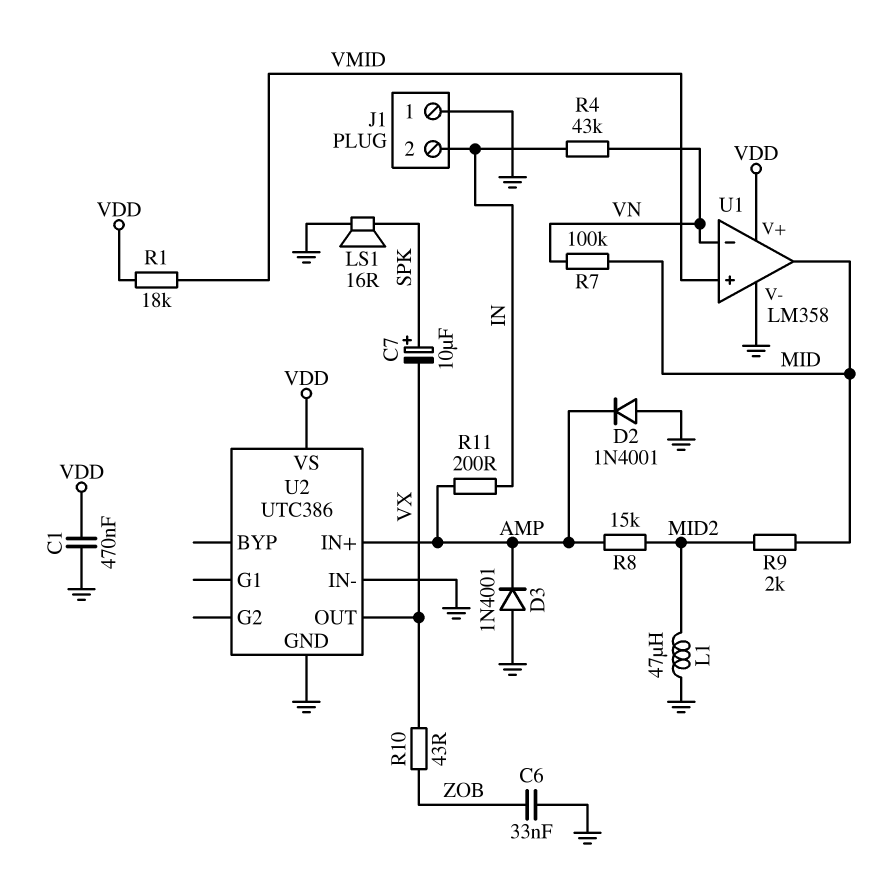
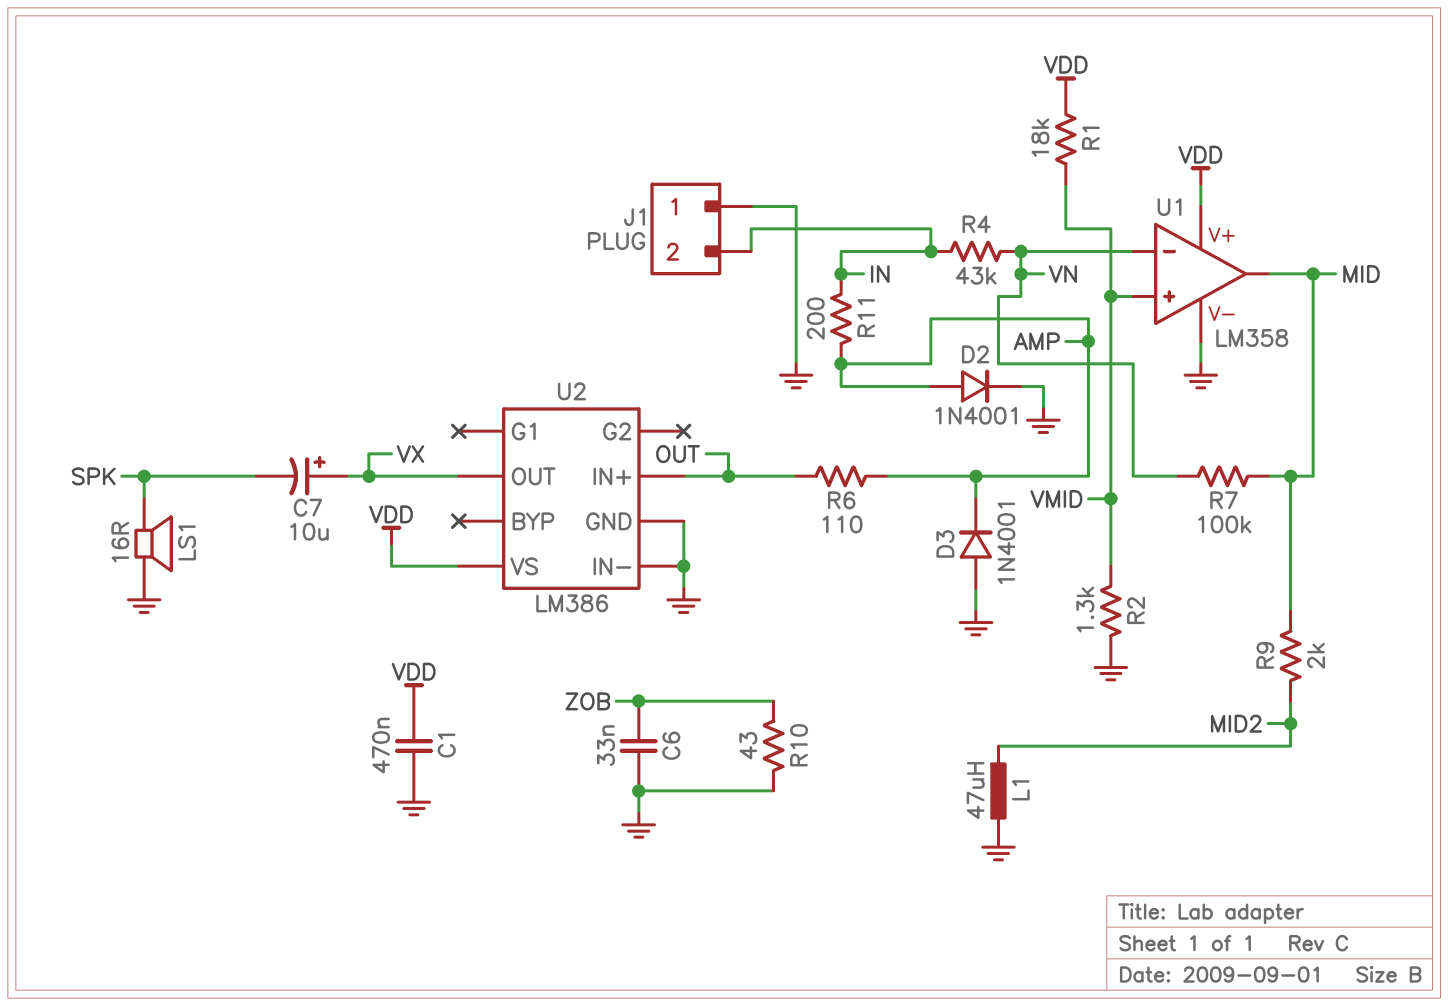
C7: 10uF (plus SPK, minus VX) -> 10uF (plus VX, minus SPK)
D2: diode 1N4001 (A GND, K AMP) -> diode 1N4001 (A AMP, K GND)
R2: none -> 1.3k (GND, VMID)
R6: none -> 110 (AMP, OUT)
R8: 15k (AMP, MID2) -> none
R10: 43 (VX, ZOB) -> 43 (GND, ZOB)
U2: UTC386 -> LM386
U2 pin IN+: AMP -> OUT

